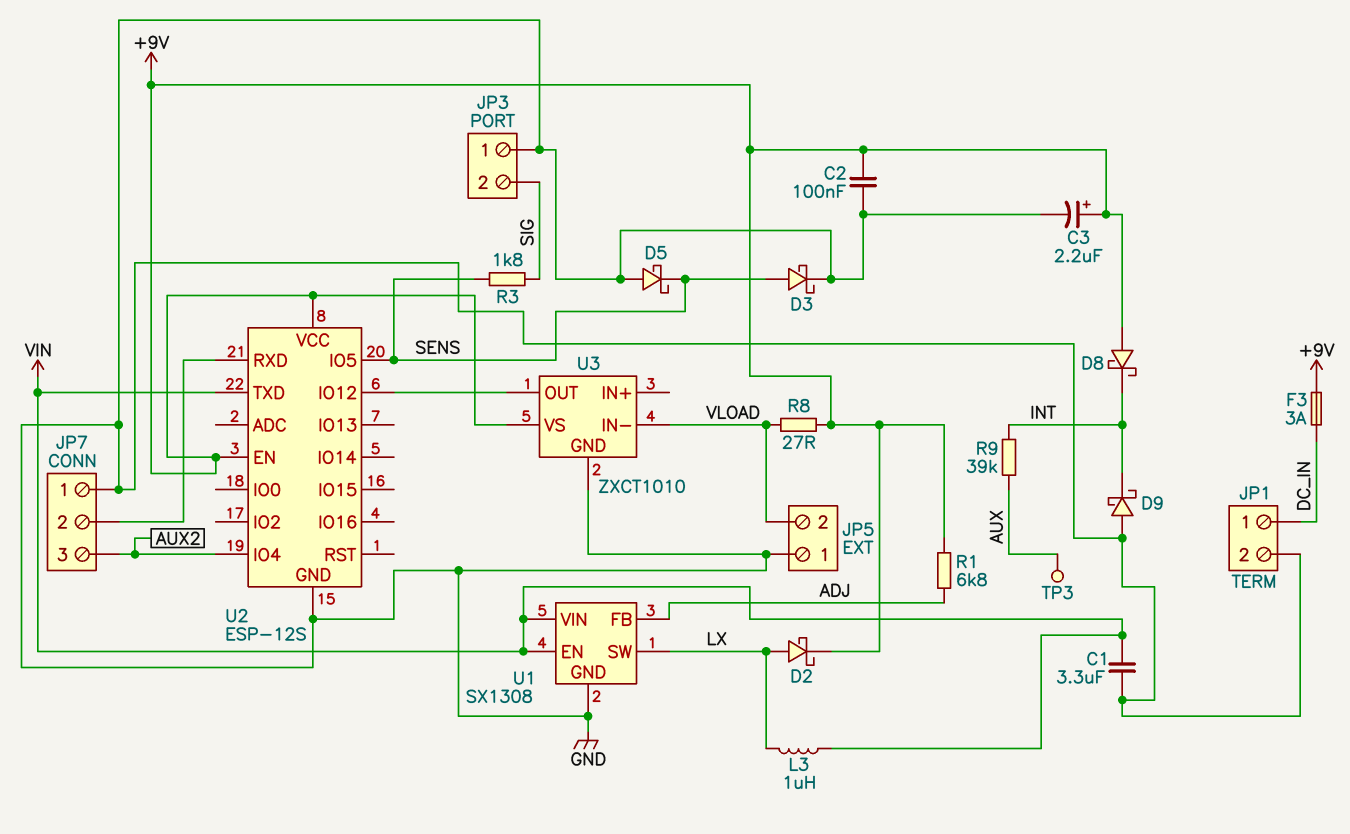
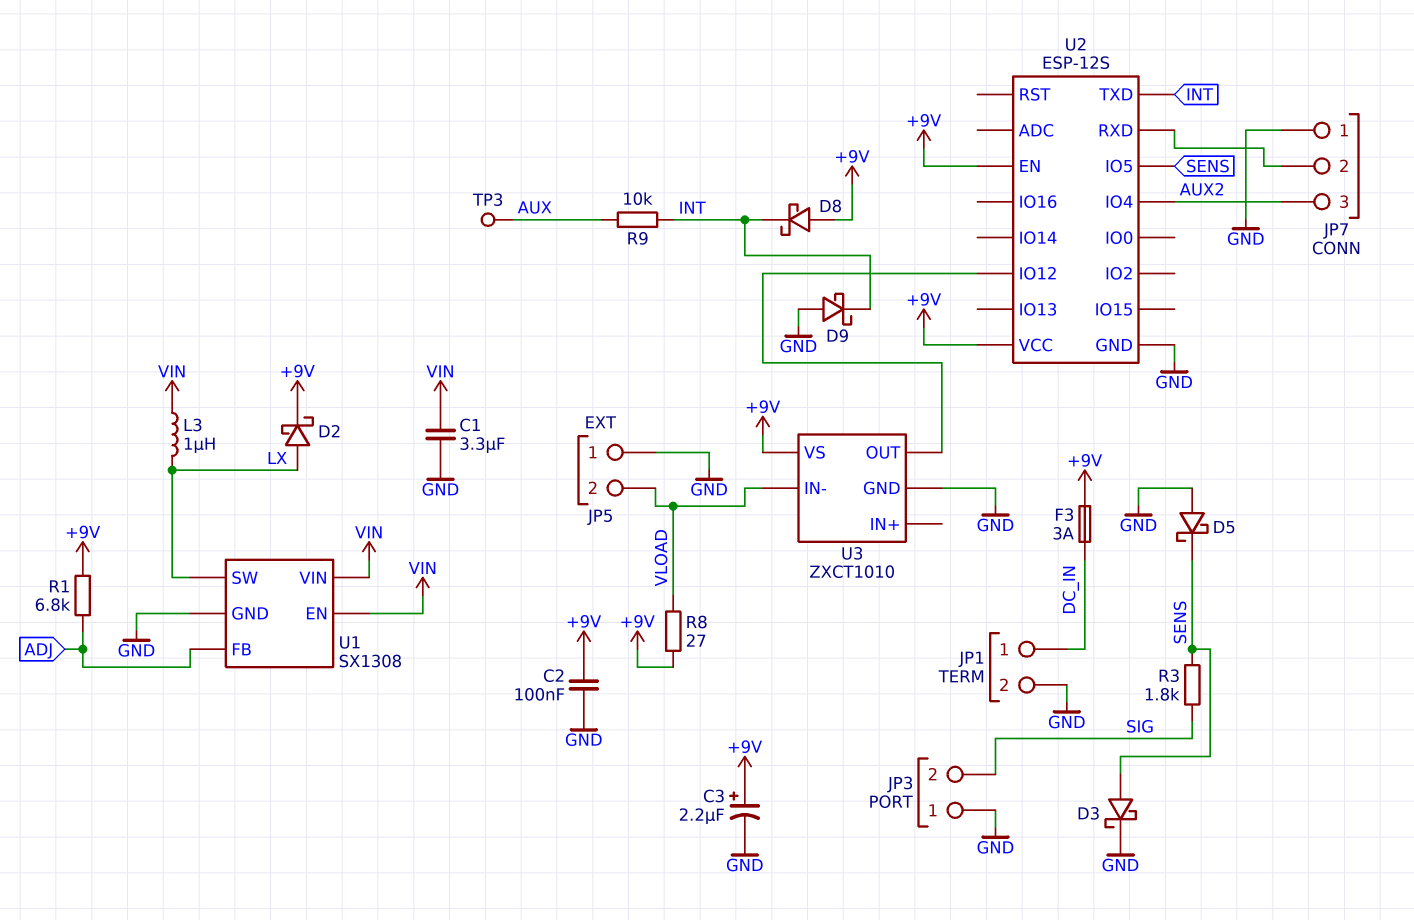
R9: 39k (AUX, INT) -> 10k (AUX, INT)
U2 pin TXD: VIN -> INT

